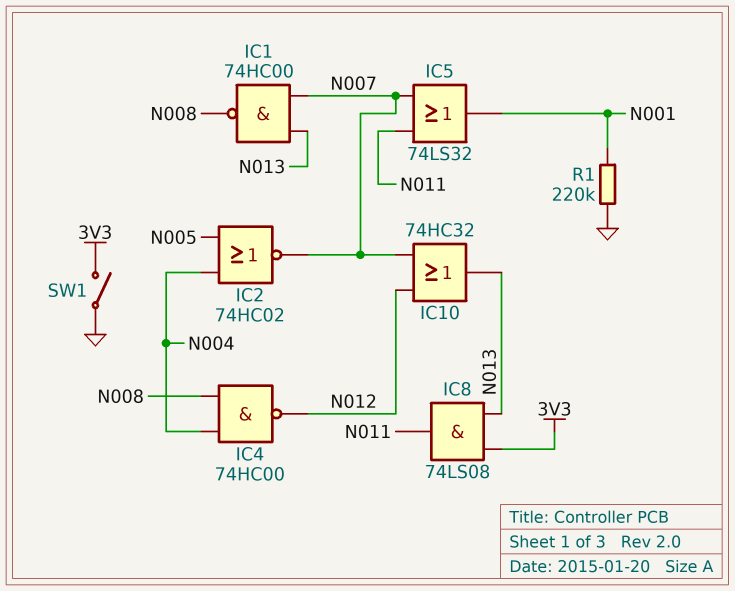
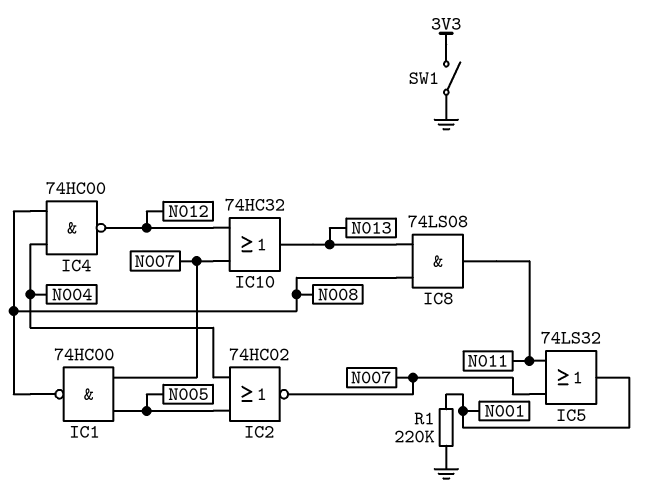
IC1: NAND 74HC00 (in N007, in N013, out N008) -> NAND 74HC00 (in N005, in N007, out N008)
IC8: AND 74LS08 (in 3V3, in N013, out N011) -> AND 74LS08 (in N008, in N013, out N011)

